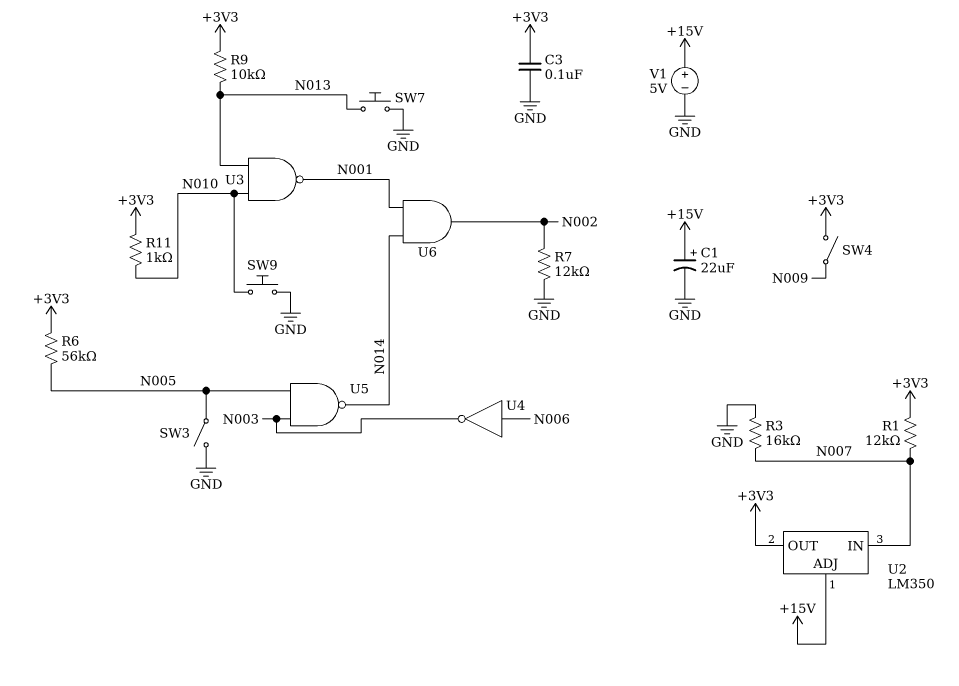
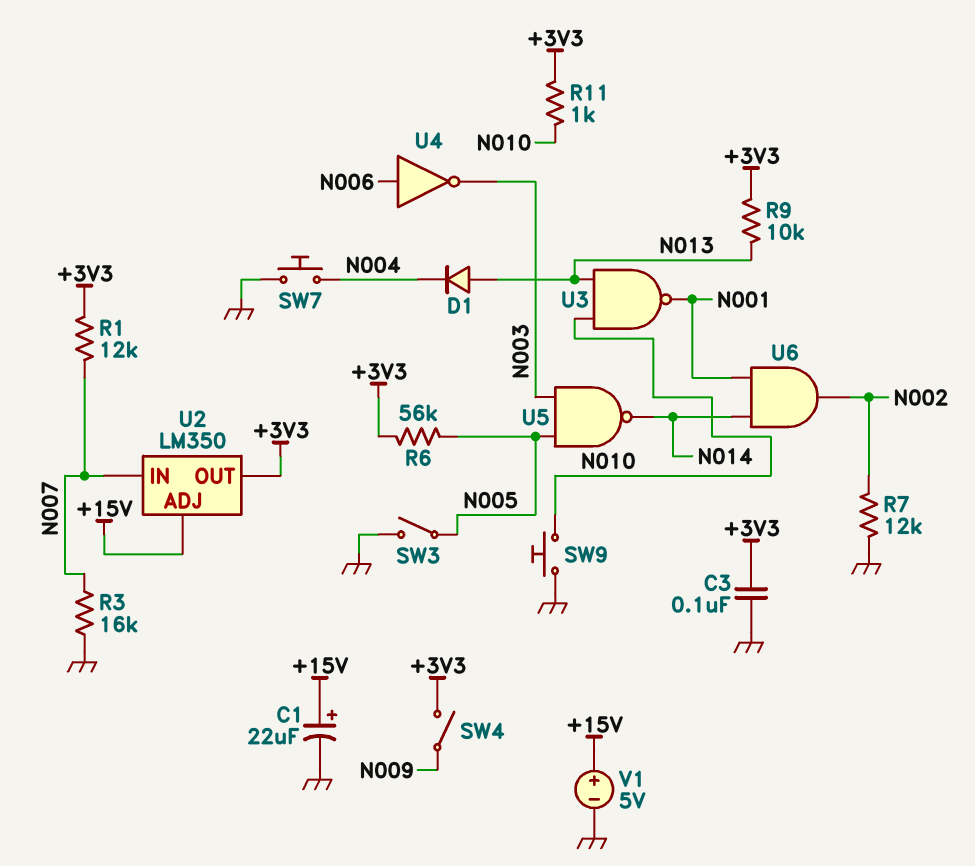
D1: none -> diode (A N013, K N004)
SW7: button (GND, N013) -> button (GND, N004)

